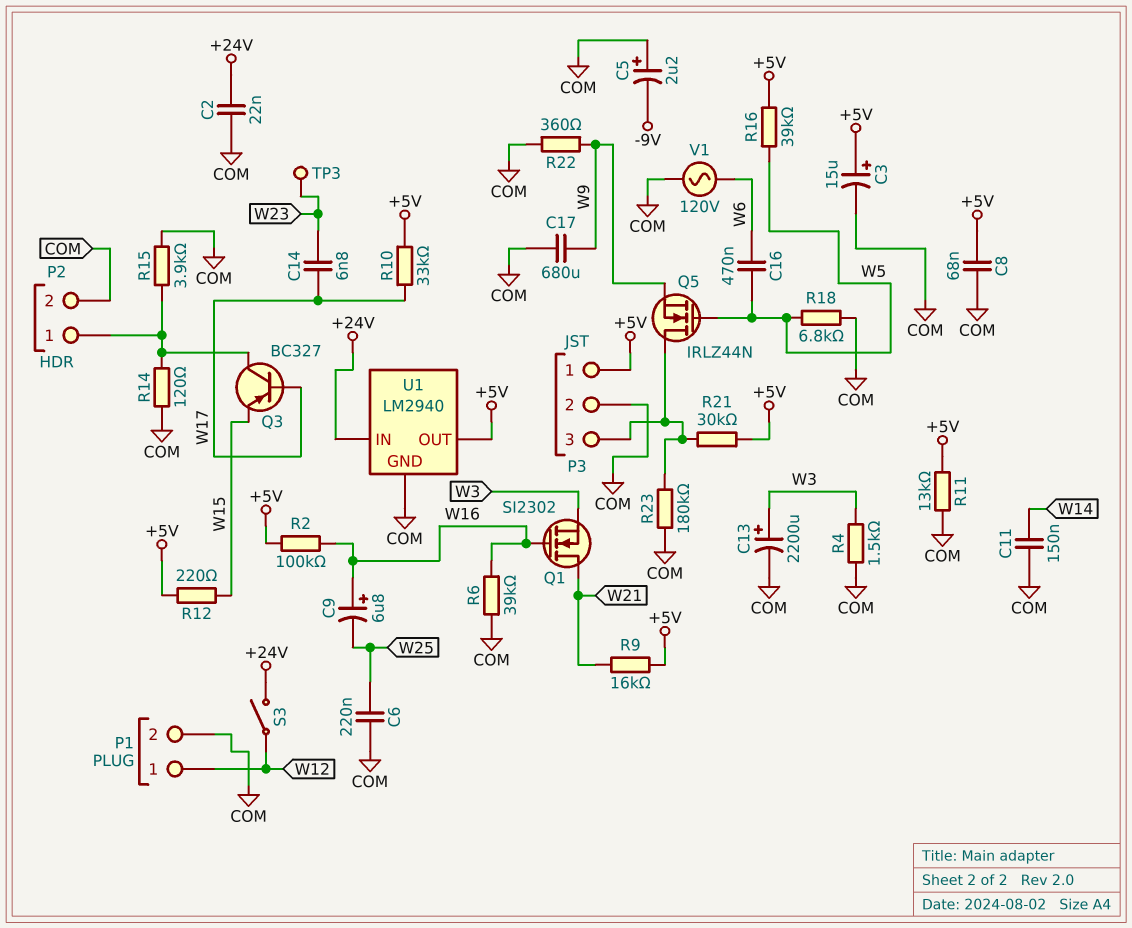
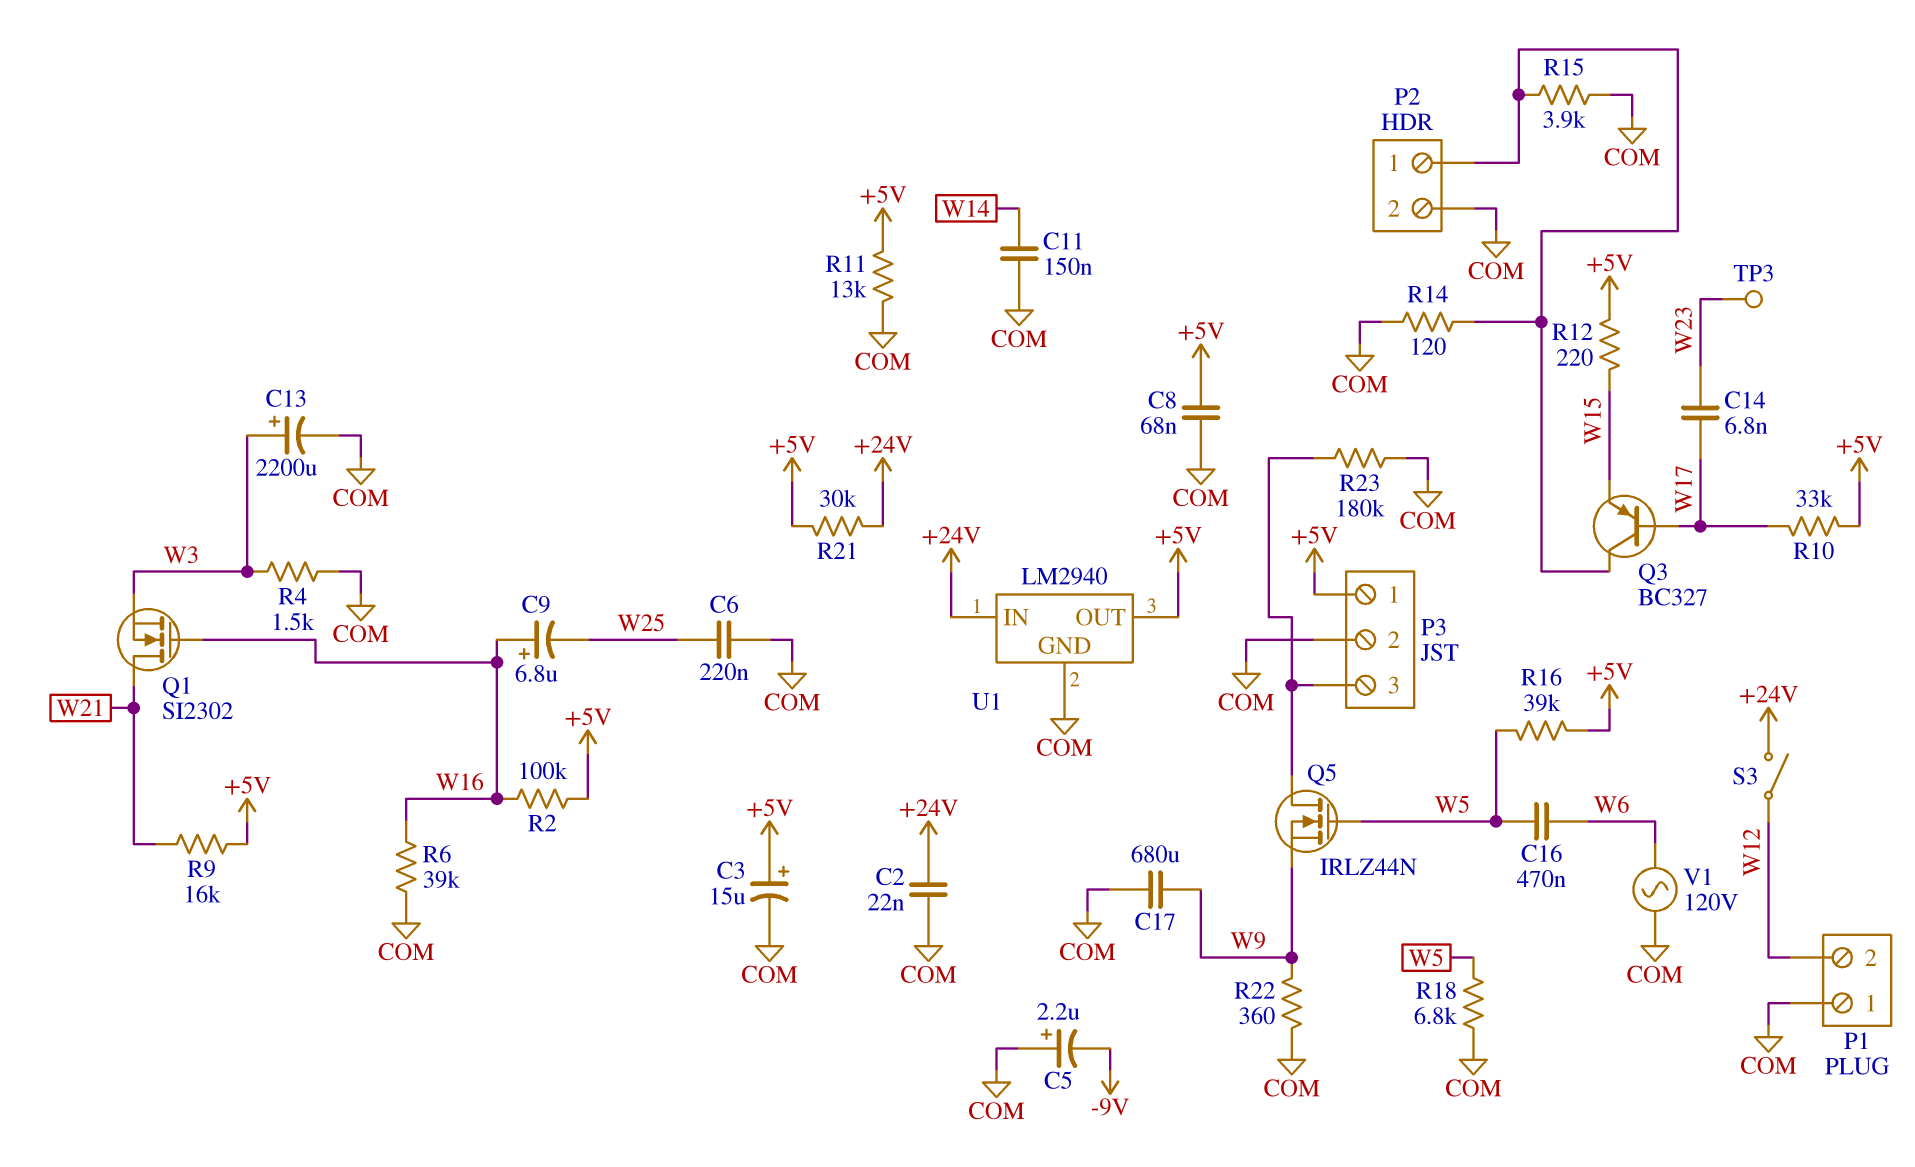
P1 pin 1: W12 -> COM
P1 pin 2: COM -> W12
R21: 30k (+5V, P3/3) -> 30k (+5V, +24V)

